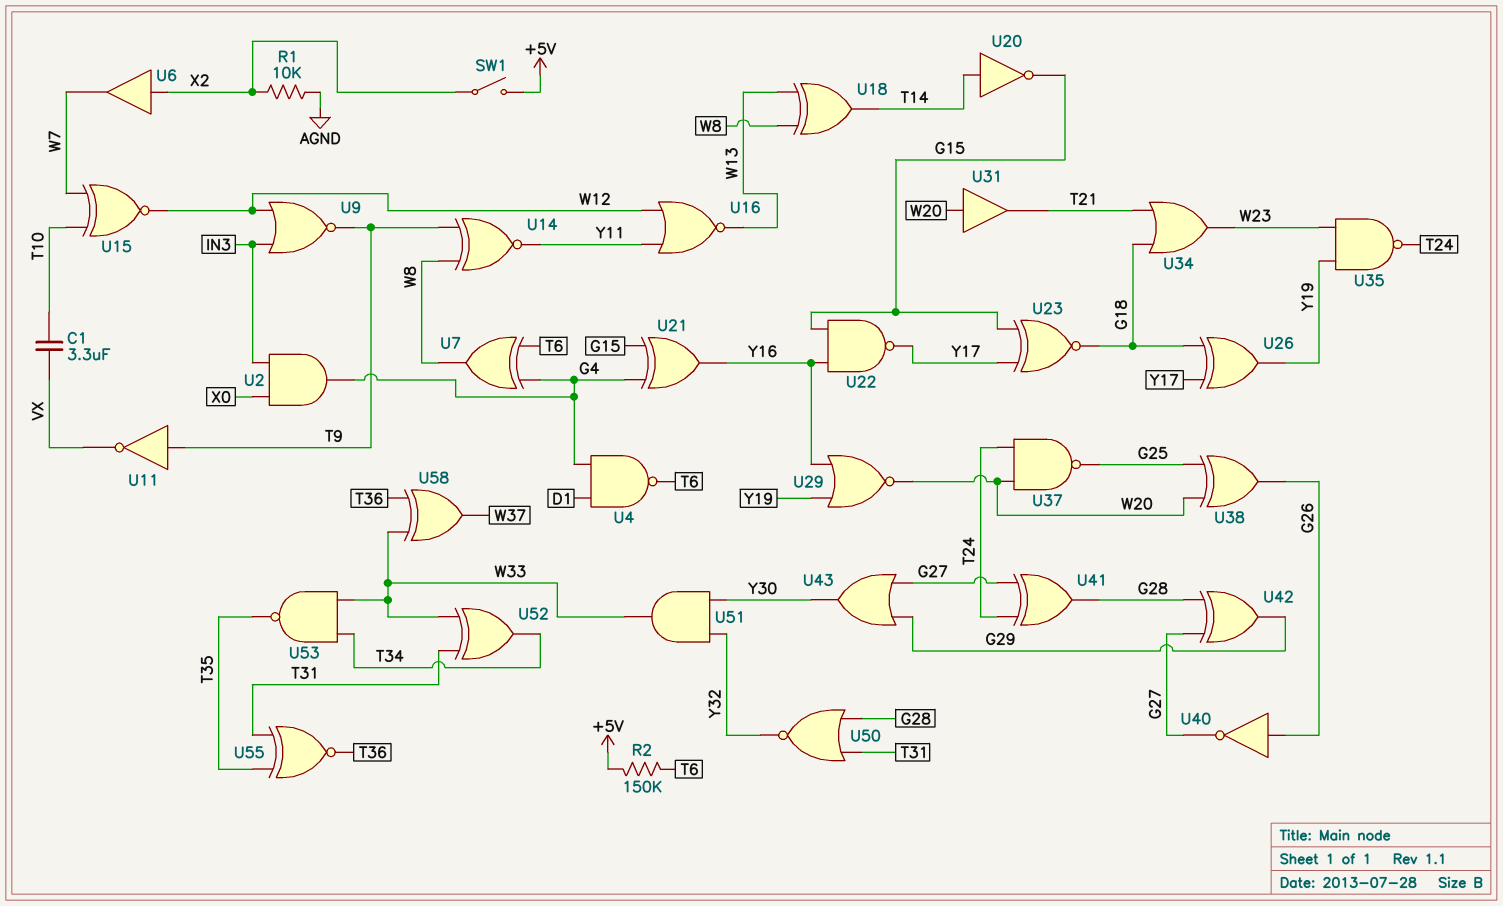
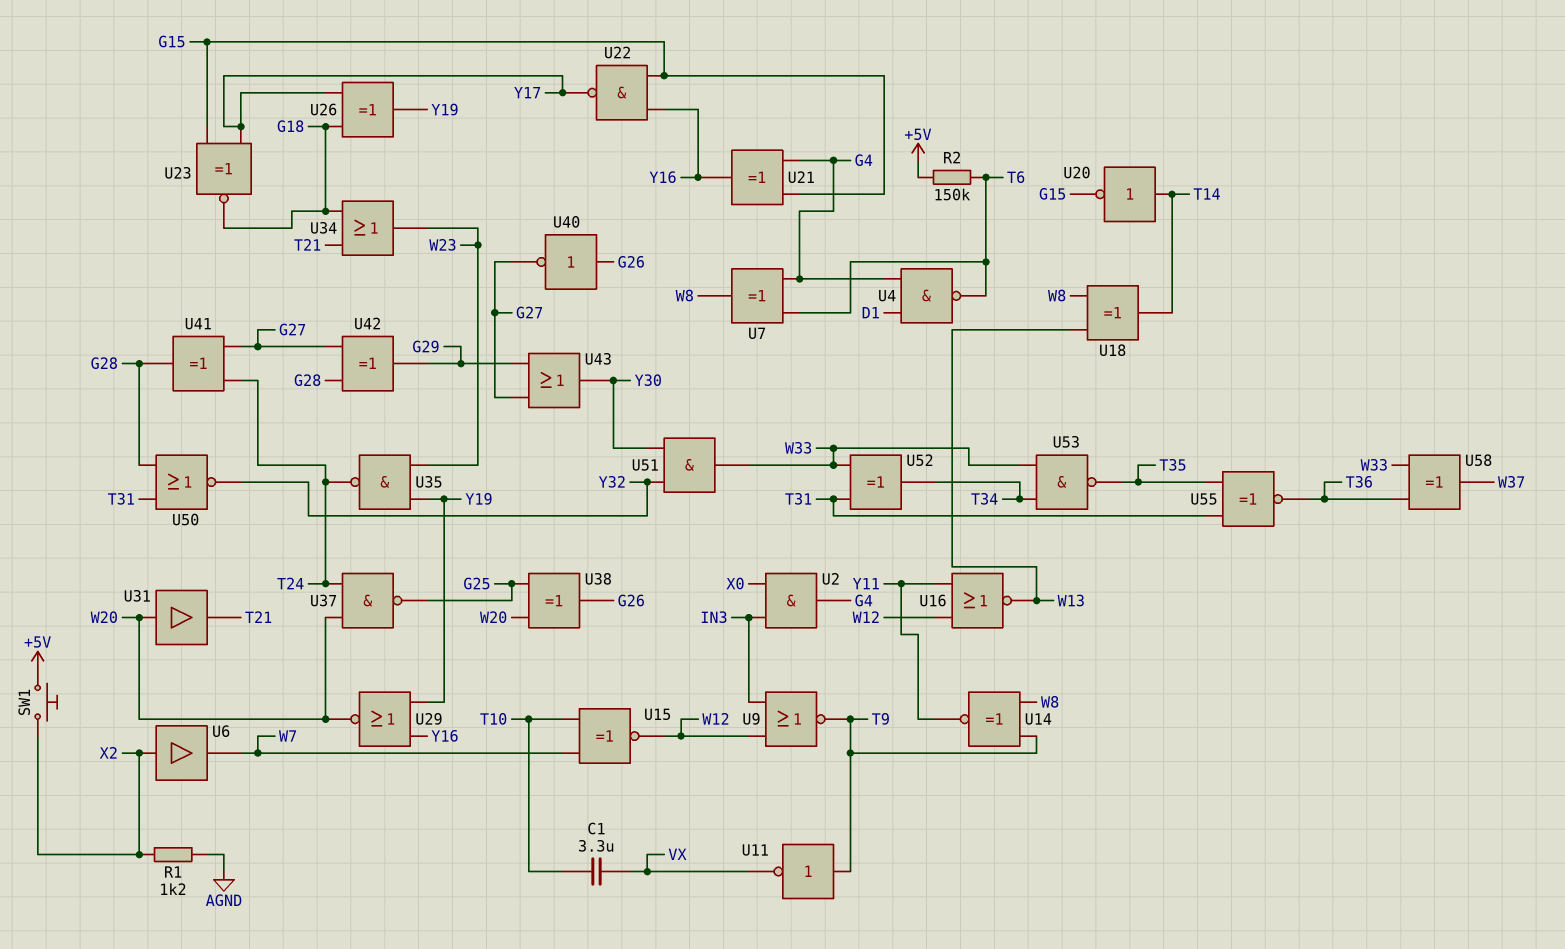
R1: 10k (AGND, X2) -> 1.2k (AGND, X2)
SW1: switch (+5V, X2) -> button (+5V, X2)

